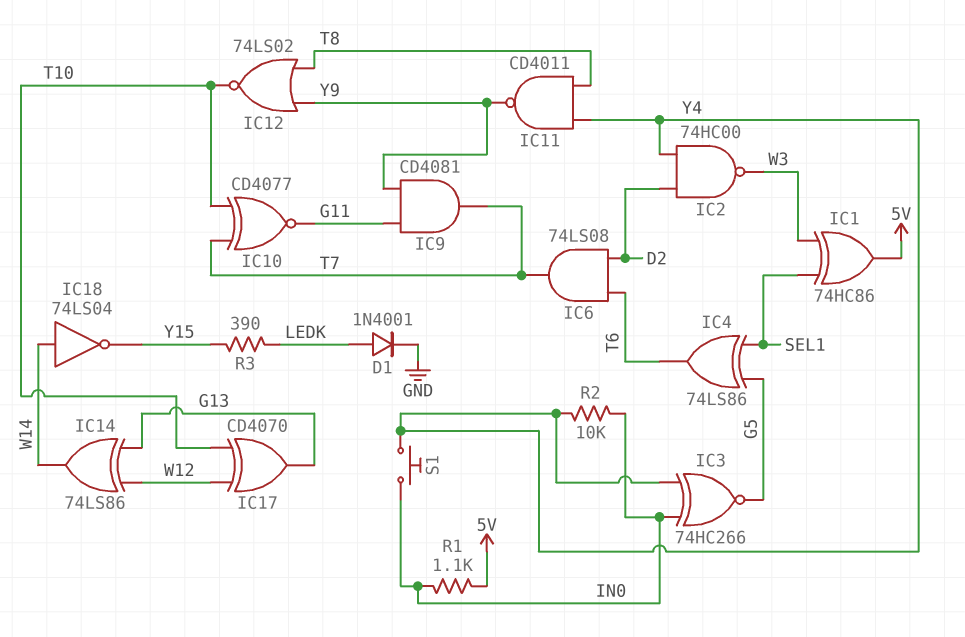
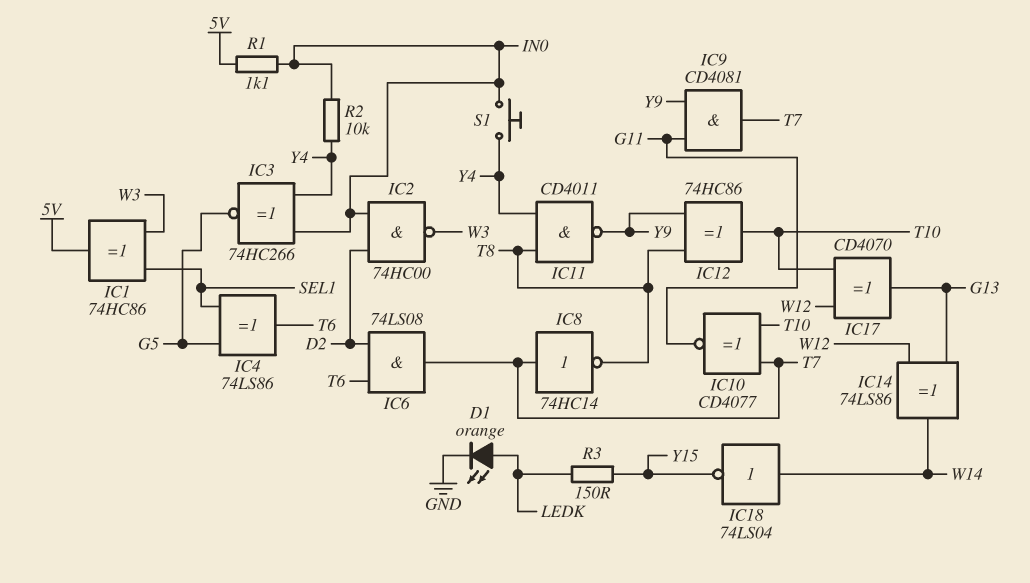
D1: diode 1N4001 (A LEDK, K GND) -> LED orange (A LEDK, K GND)
IC2: NAND 74HC00 (in D2, in Y4, out W3) -> NAND 74HC00 (in D2, in IN0, out W3)
IC8: none -> NOT 74HC14 (in T7, out T8)
IC12: NOR 74LS02 (in T8, in Y9, out T10) -> XOR 74HC86 (in T8, in Y9, out T10)
R3: 390 (LEDK, Y15) -> 150 (LEDK, Y15)

